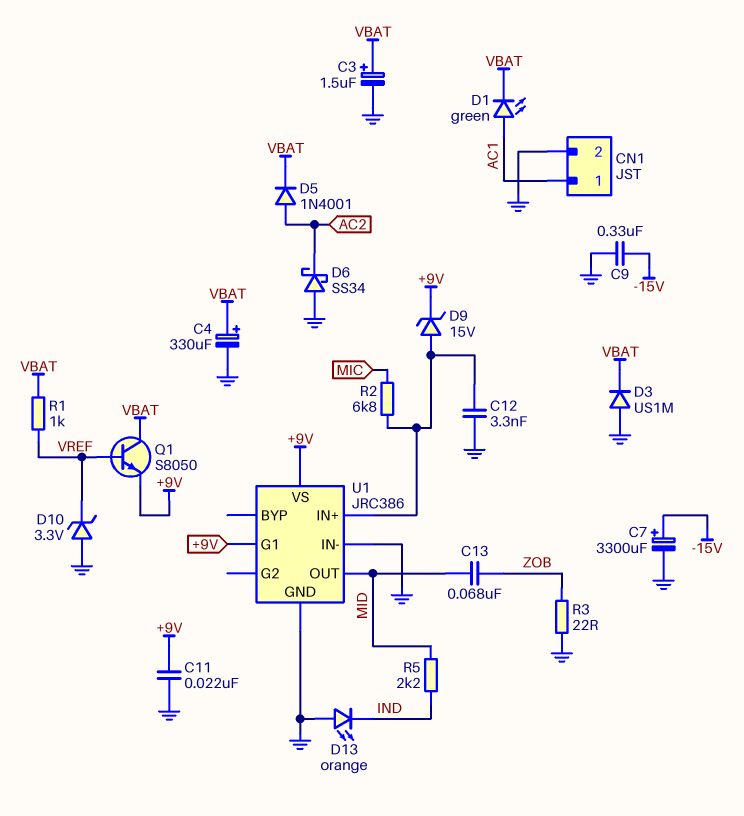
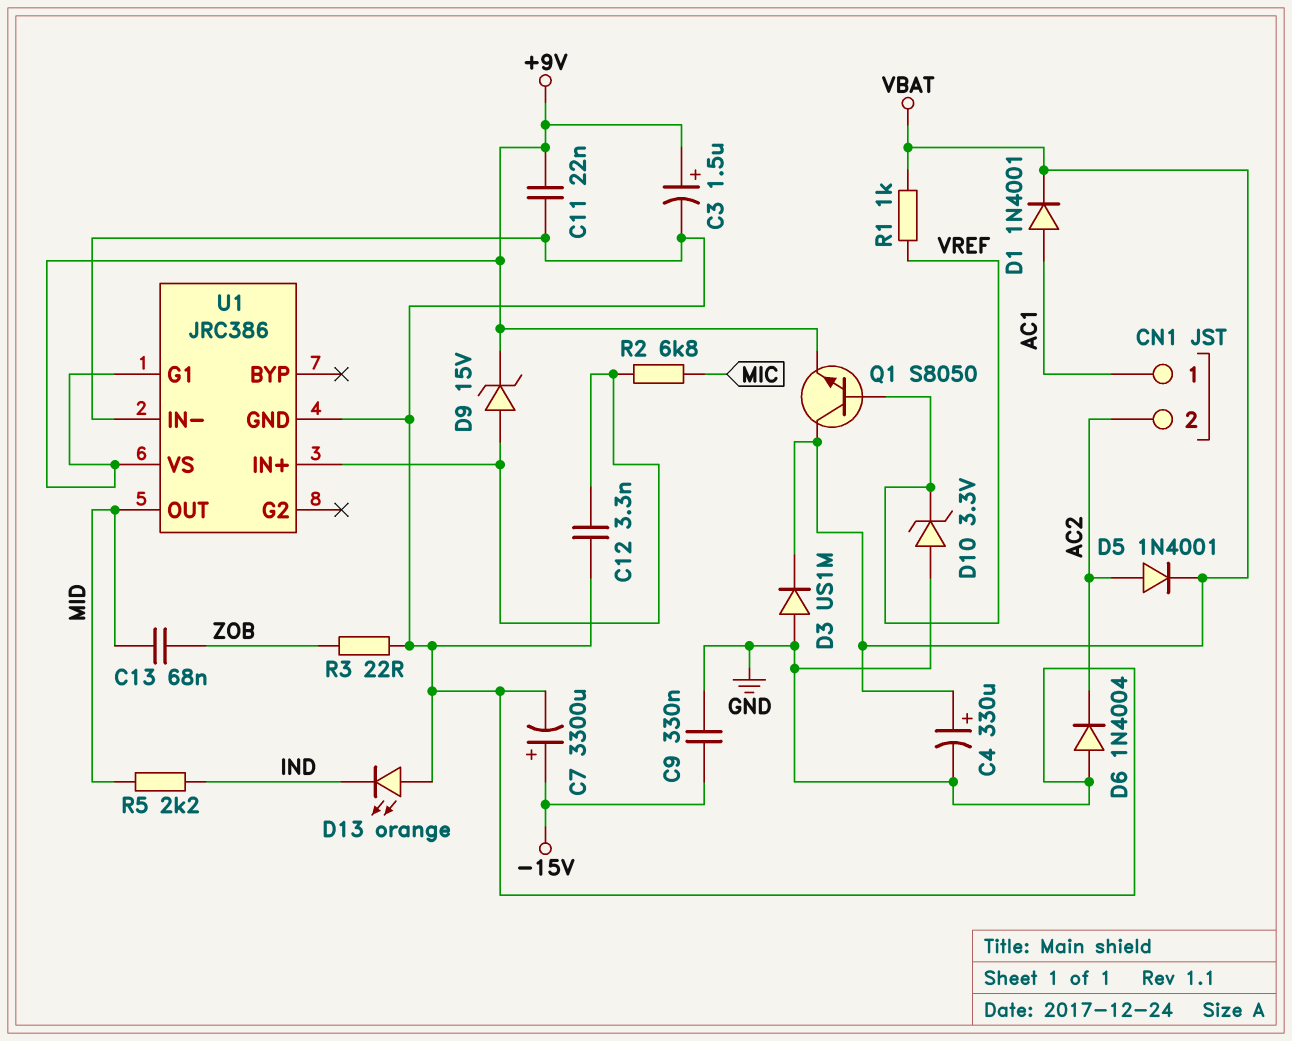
C3: 1.5uF (plus VBAT, minus GND) -> 1.5uF (plus +9V, minus GND)
CN1 pin 2: GND -> AC2
D1: LED green (A AC1, K VBAT) -> diode 1N4001 (A AC1, K VBAT)
D6: schottky SS34 (A GND, K AC2) -> diode 1N4004 (A GND, K AC2)

